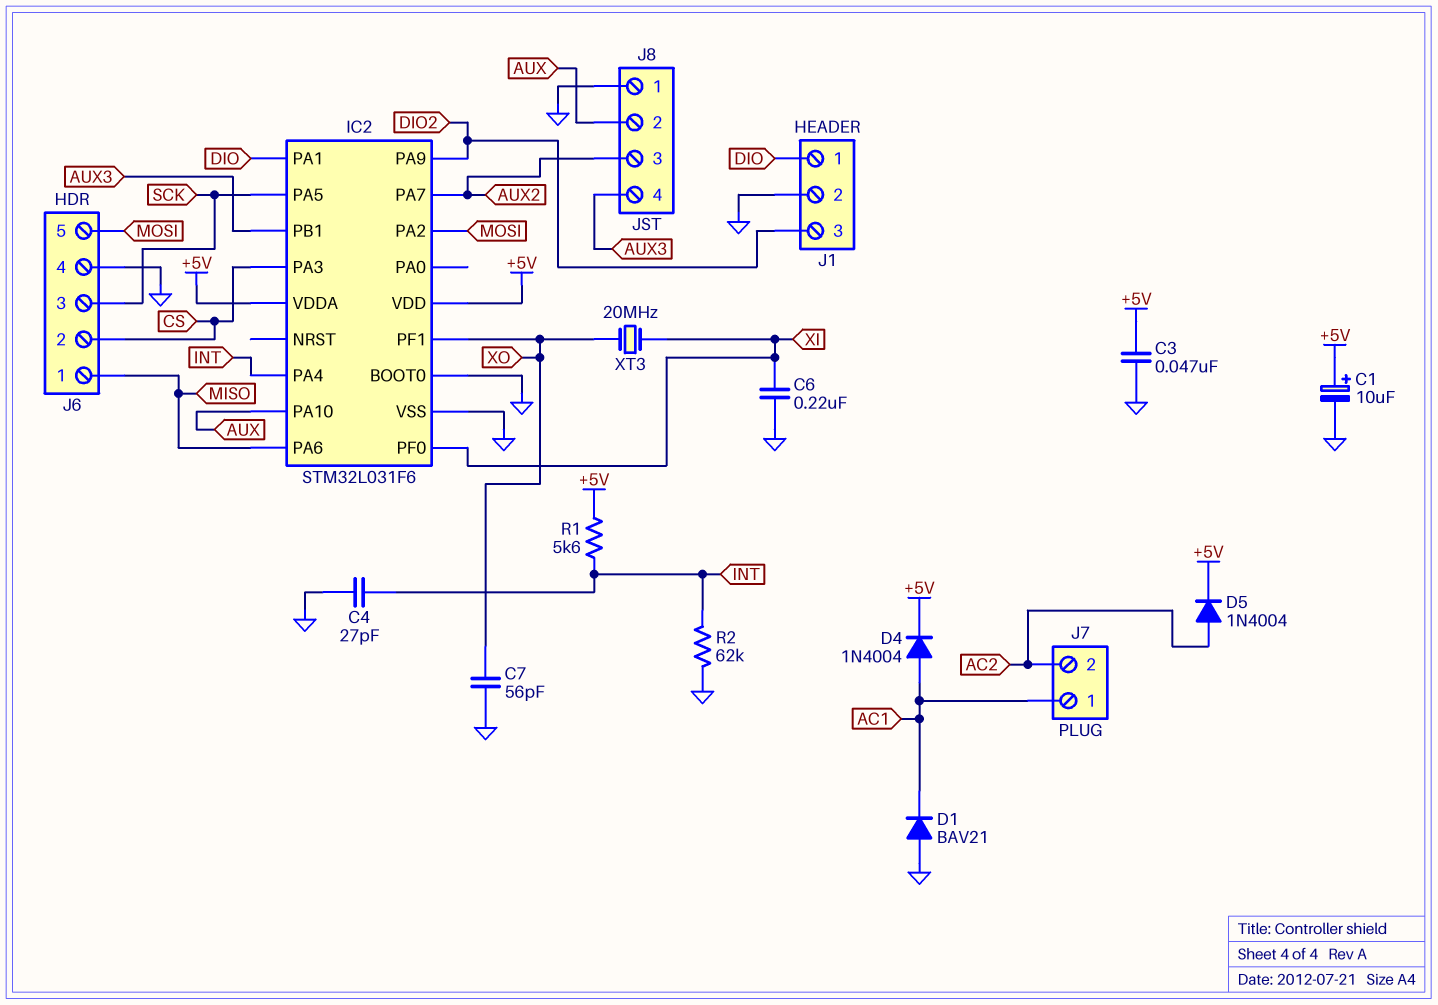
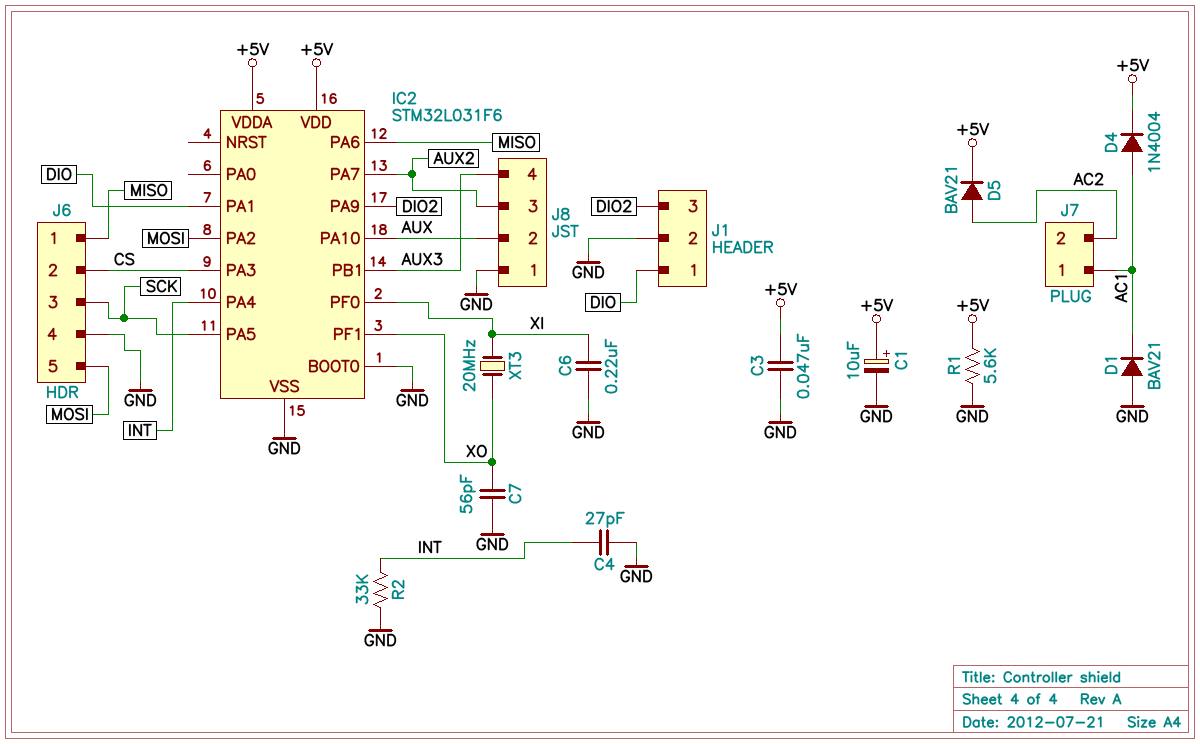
D5: diode 1N4004 (A AC2, K +5V) -> diode BAV21 (A AC2, K +5V)
R1: 5.6k (+5V, INT) -> 5.6k (+5V, GND)
R2: 62k (GND, INT) -> 33k (GND, INT)

